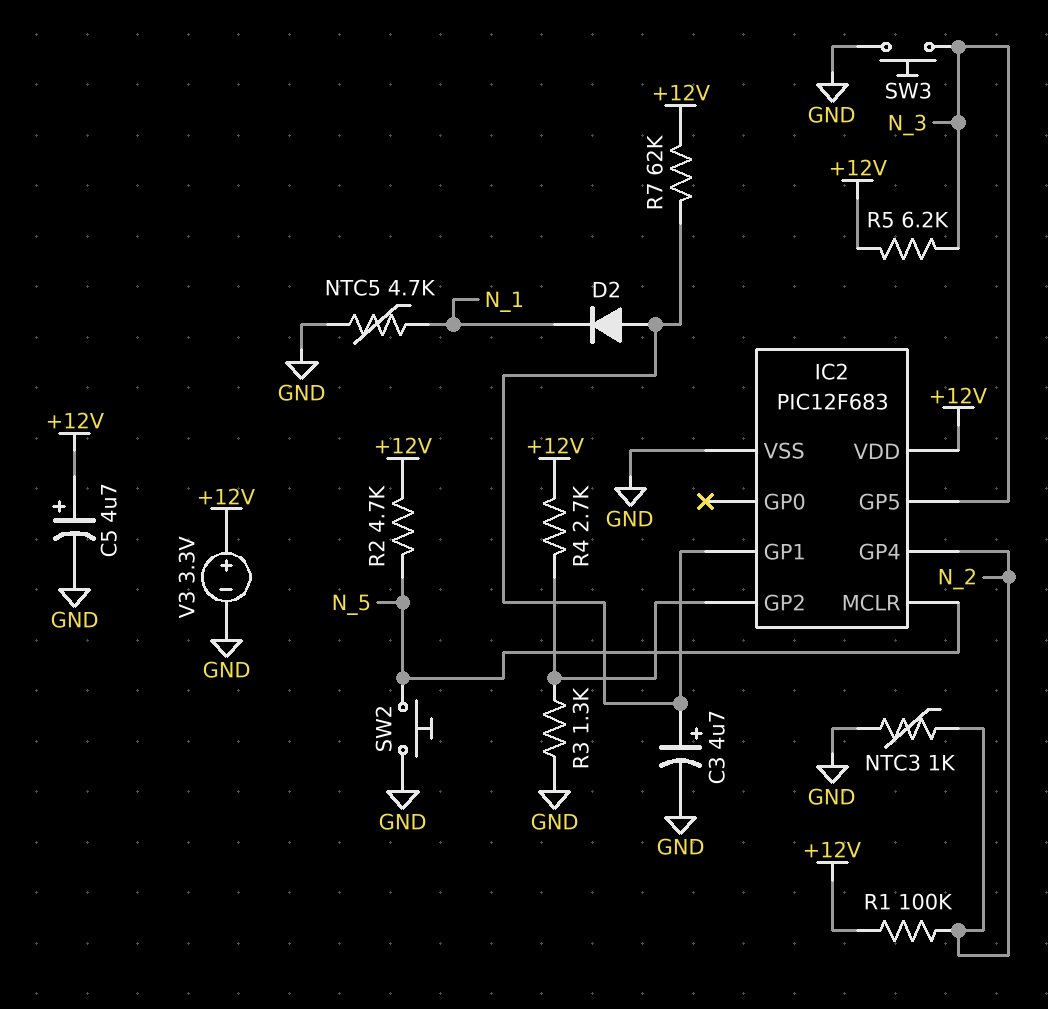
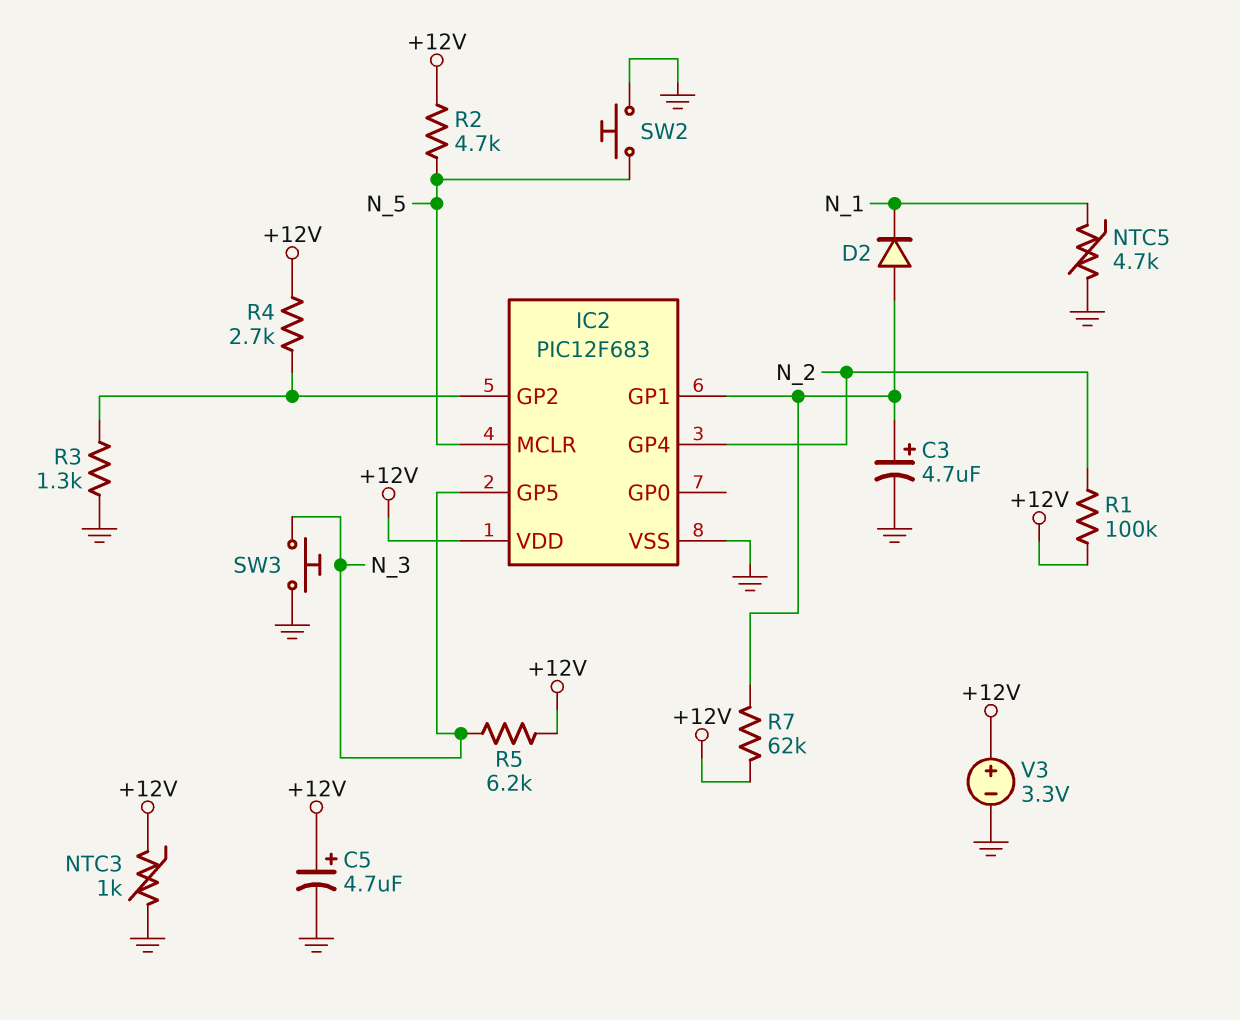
NTC3: 1k (GND, N_2) -> 1k (+12V, GND)

